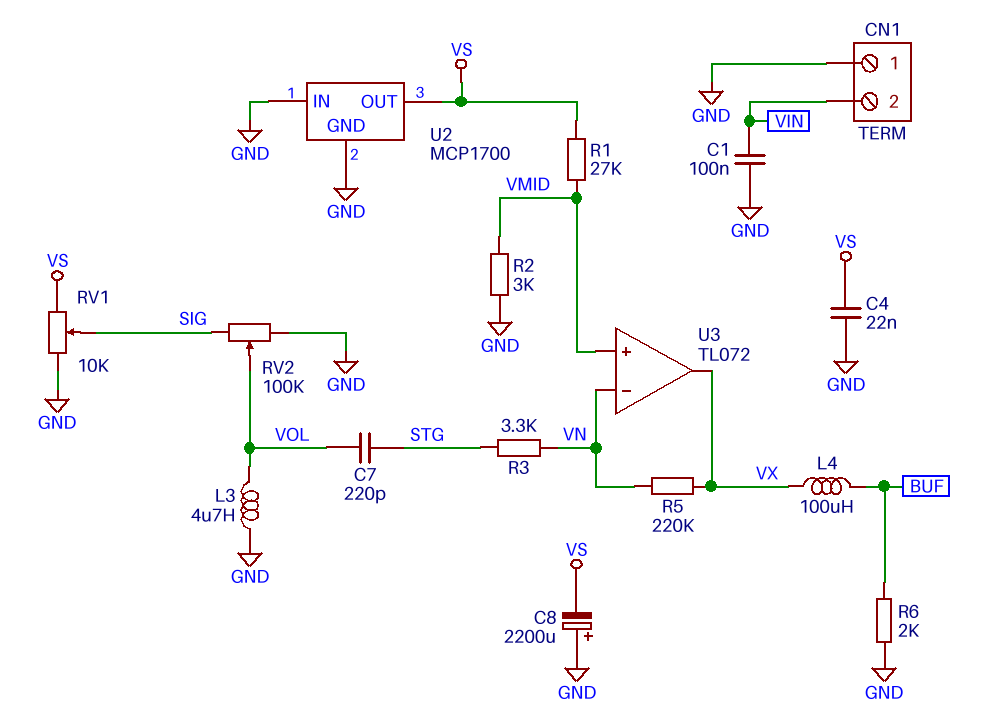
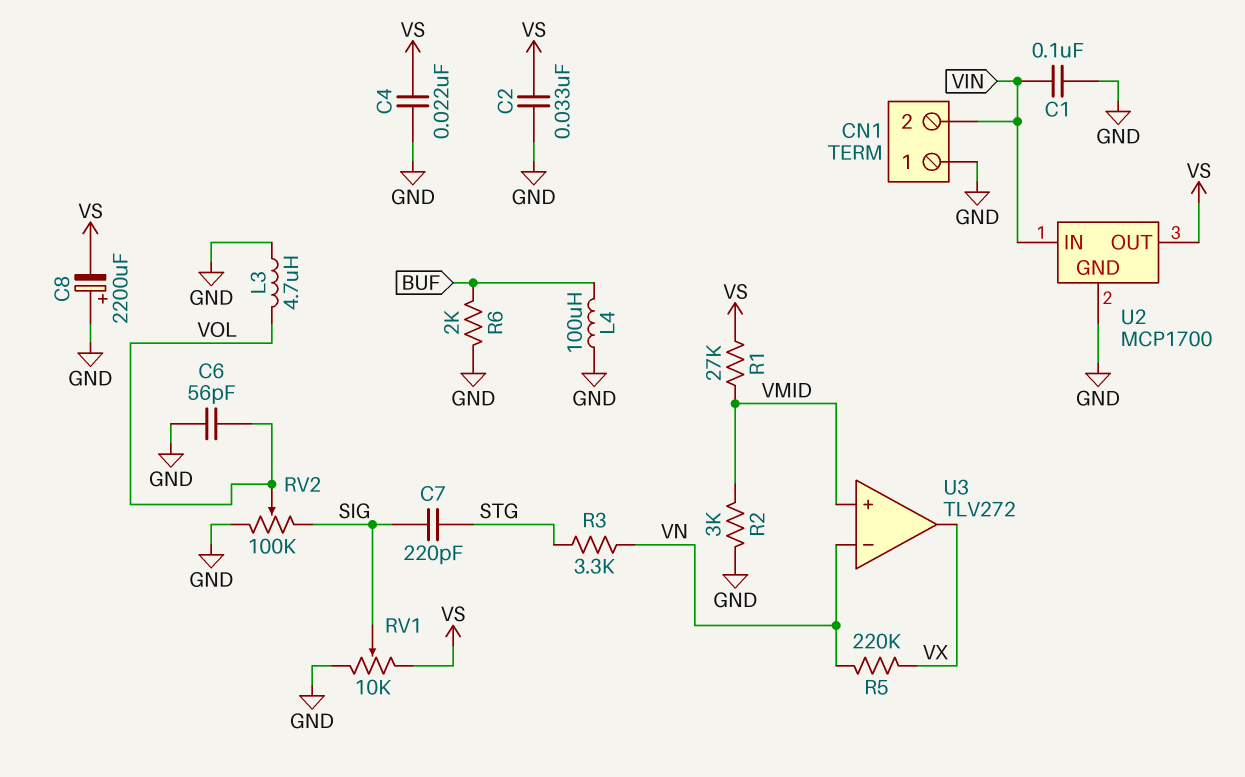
C2: none -> 33nF (GND, VS)
C6: none -> 56pF (GND, VOL)
C7: 220pF (STG, VOL) -> 220pF (SIG, STG)
L4: 100uH (BUF, VX) -> 100uH (BUF, GND)
U2 pin IN: GND -> VIN
U3: TL072 -> TLV272

